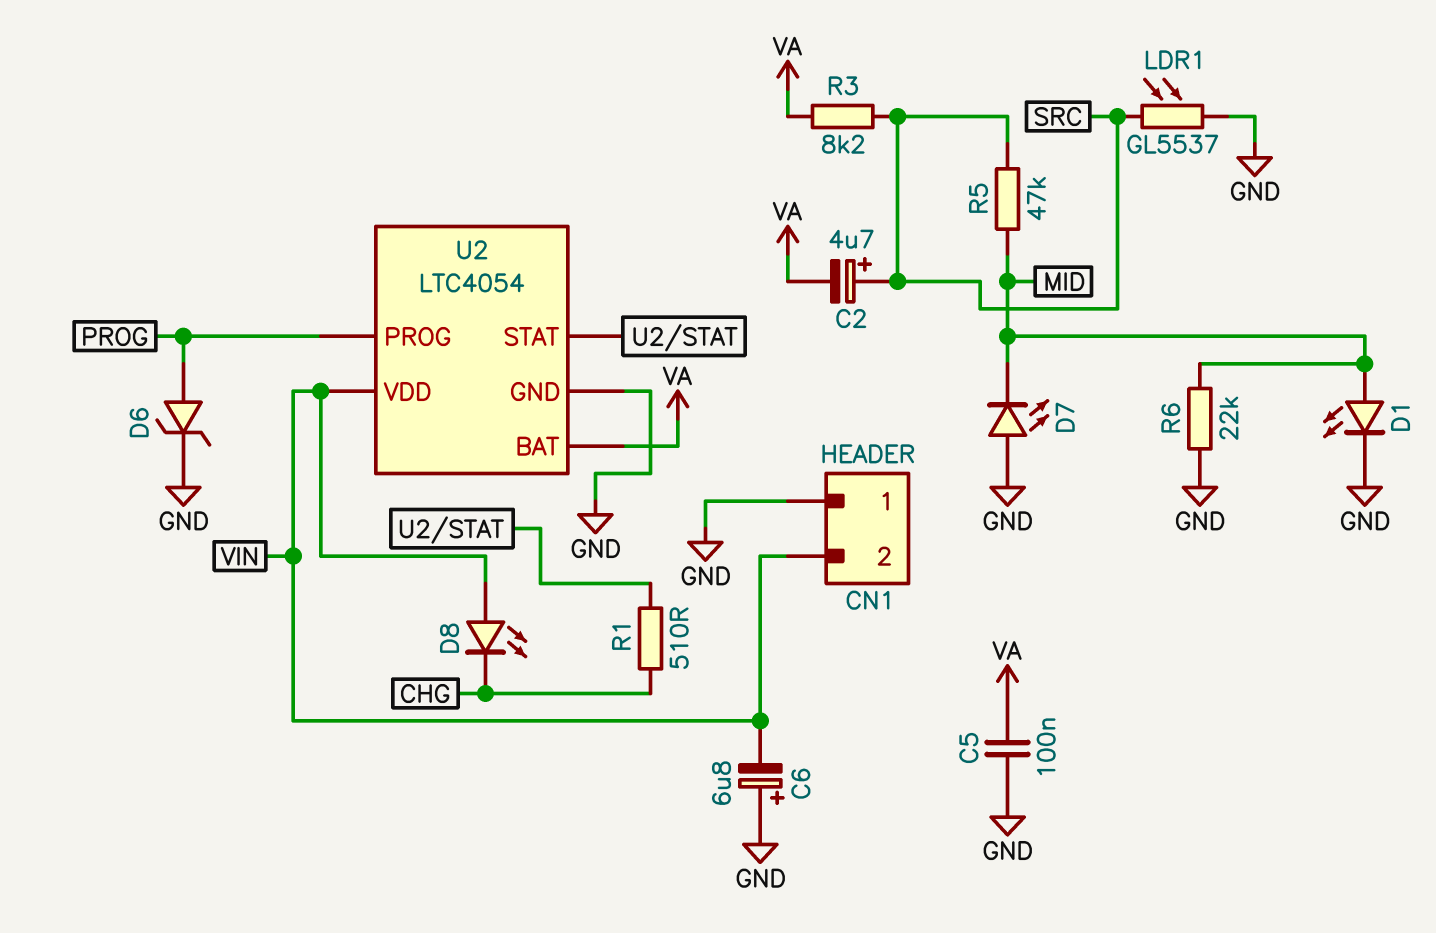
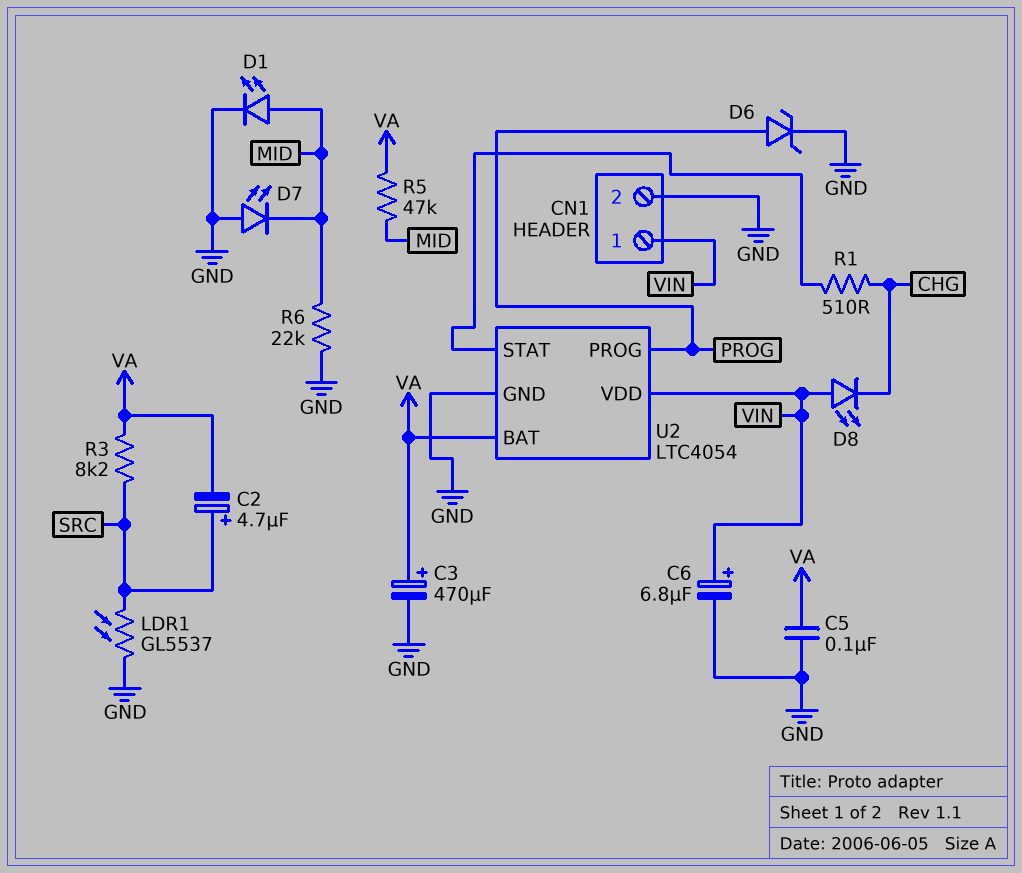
C3: none -> 470uF (plus VA, minus GND)
C6: 6.8uF (plus GND, minus VIN) -> 6.8uF (plus VIN, minus GND)
CN1 pin 1: GND -> VIN
CN1 pin 2: VIN -> GND
R5: 47k (MID, SRC) -> 47k (MID, VA)

